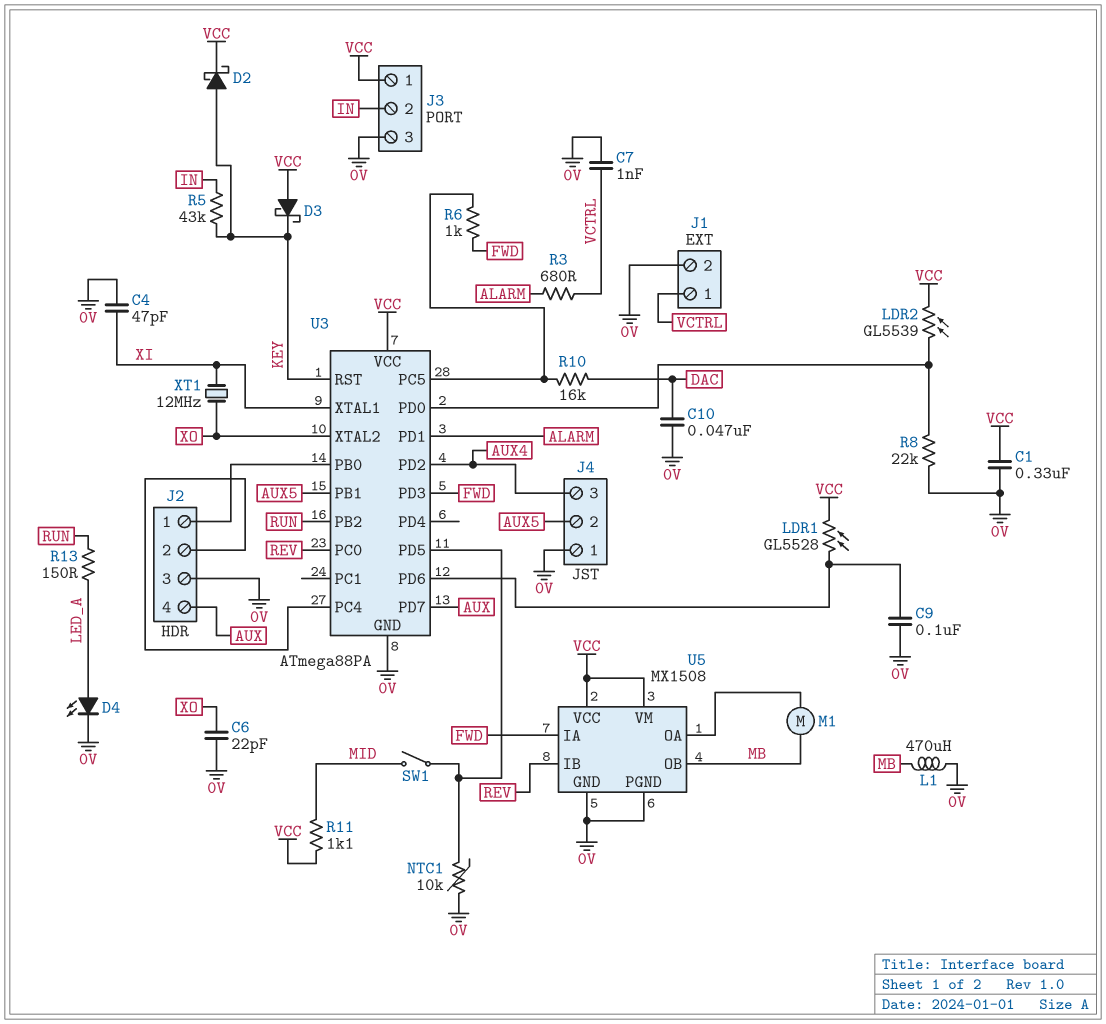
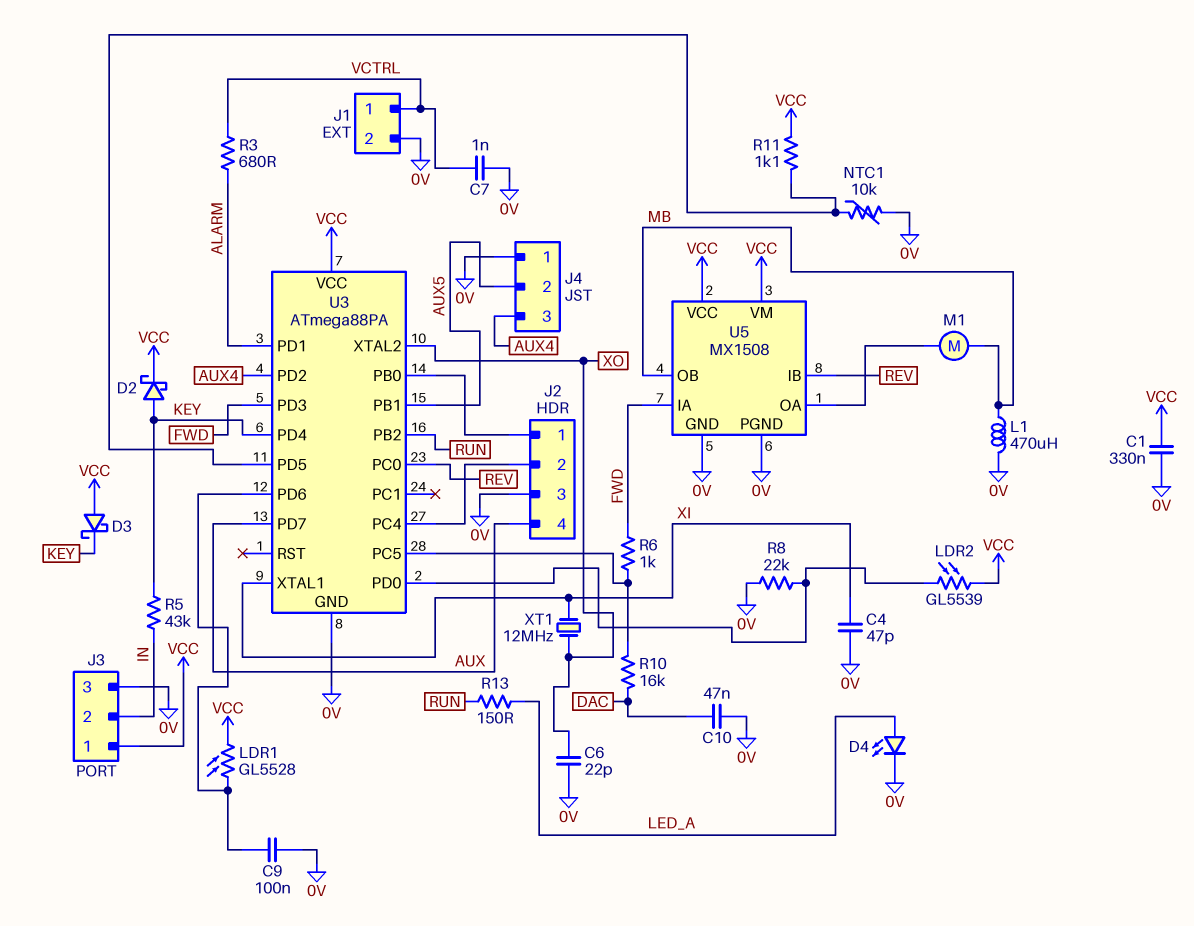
R11: 1.1k (MID, VCC) -> 1.1k (U3/PD5, VCC)
SW1: switch (MID, U3/PD5) -> none
U3 pin PD4: none -> KEY
U3 pin RST: KEY -> none

